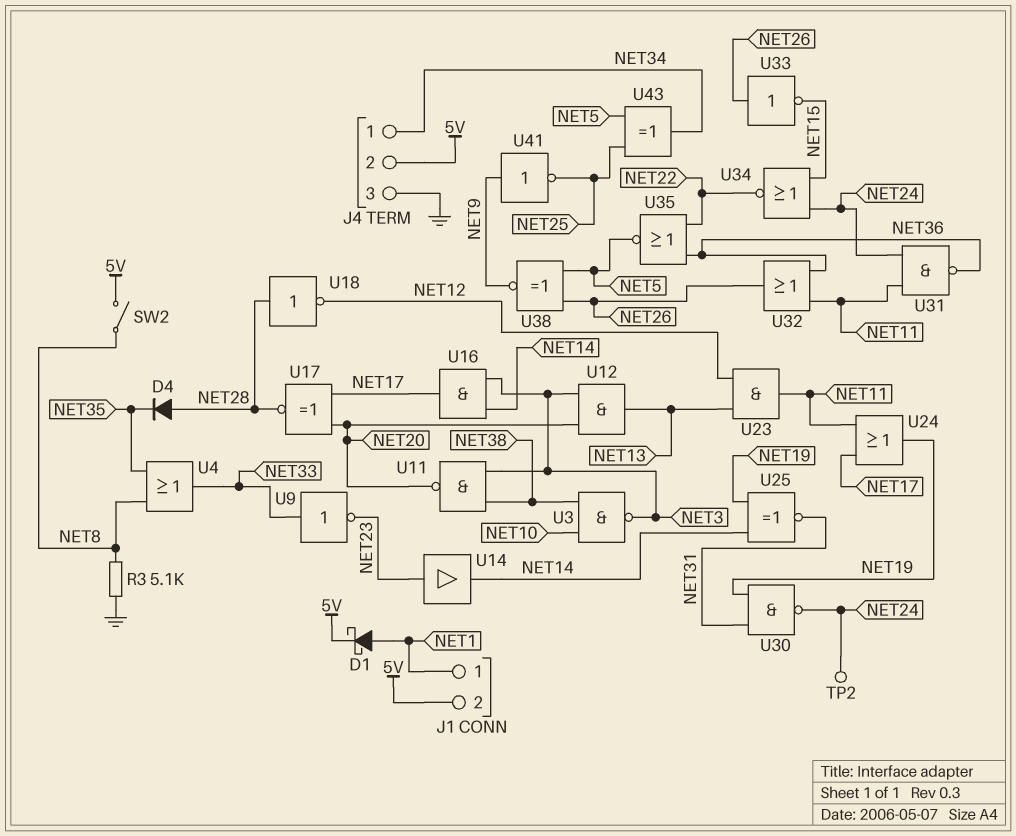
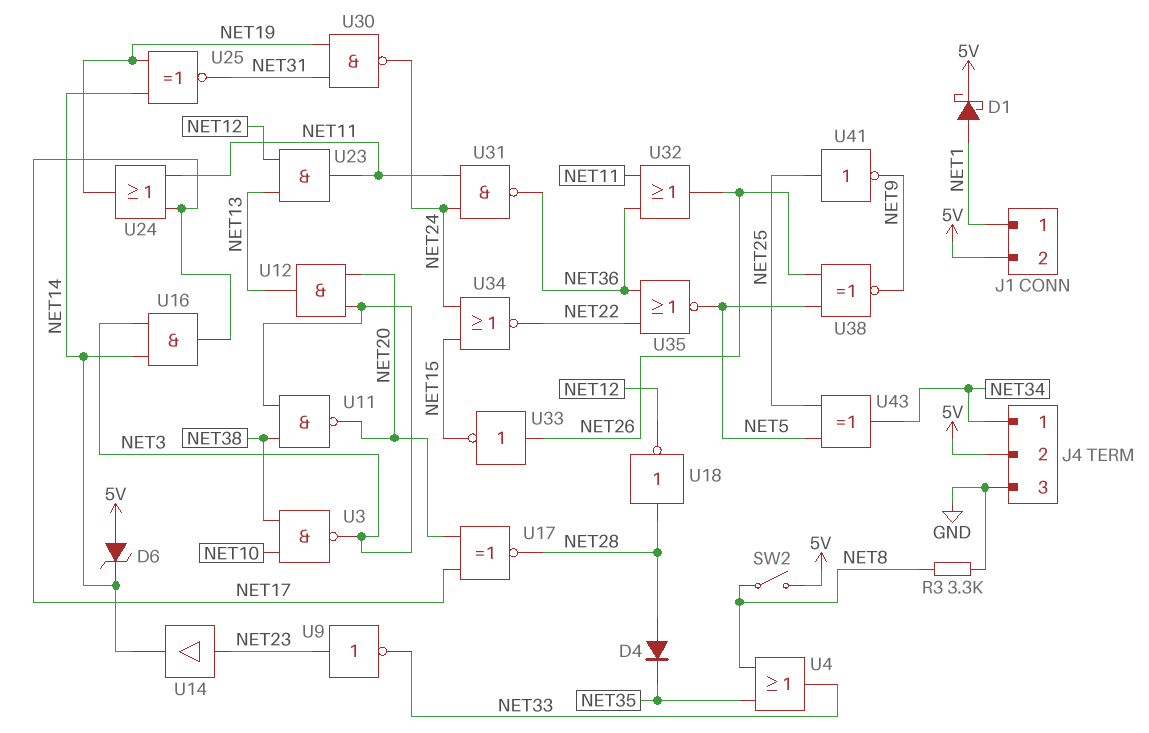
D6: none -> zener (A 5V, K NET14)
R3: 5.1k (GND, NET8) -> 3.3k (GND, NET8)
TP2: test point (NET24) -> none
U9: NOT (in NET33, out NET23) -> NOT (in NET23, out NET33)
U41: NOT (in NET9, out NET25) -> NOT (in NET25, out NET9)

